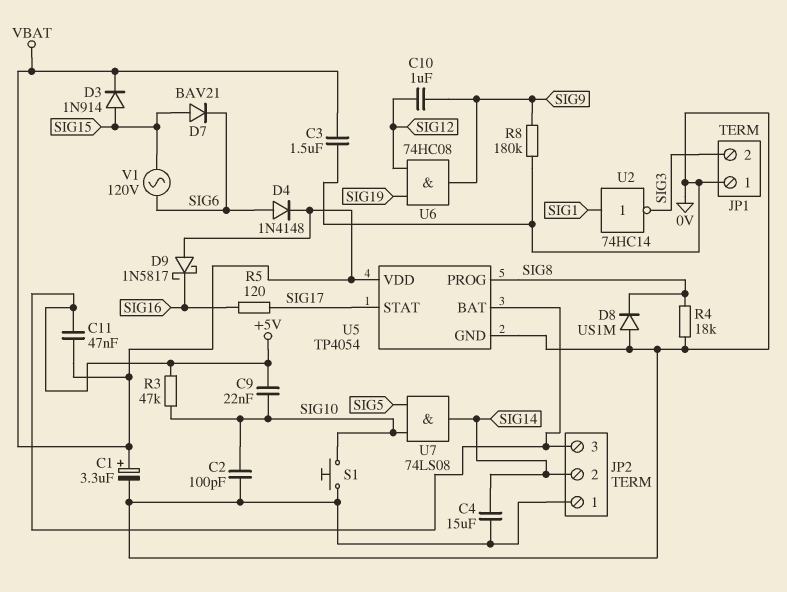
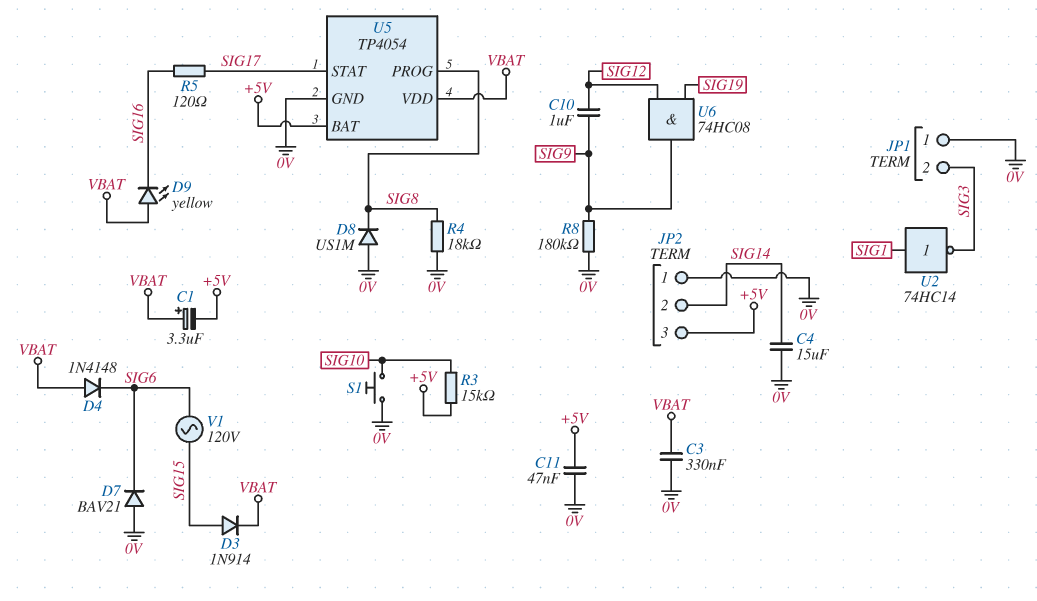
C1: 3.3uF (plus VBAT, minus 0V) -> 3.3uF (plus VBAT, minus +5V)
C2: 100pF (0V, SIG10) -> none
C3: 1.5uF (0V, VBAT) -> 330nF (0V, VBAT)
C9: 22nF (+5V, SIG10) -> none
C11: 47nF (+5V, VBAT) -> 47nF (+5V, 0V)
D4: diode 1N4148 (A SIG6, K VBAT) -> diode 1N4148 (A VBAT, K SIG6)
D7: diode BAV21 (A SIG15, K SIG6) -> diode BAV21 (A 0V, K SIG6)
D9: schottky 1N5817 (A VBAT, K SIG16) -> LED yellow (A VBAT, K SIG16)
R3: 47k (+5V, SIG10) -> 15k (+5V, SIG10)
U7: AND 74LS08 (in SIG5, in SIG10, out SIG14) -> none

